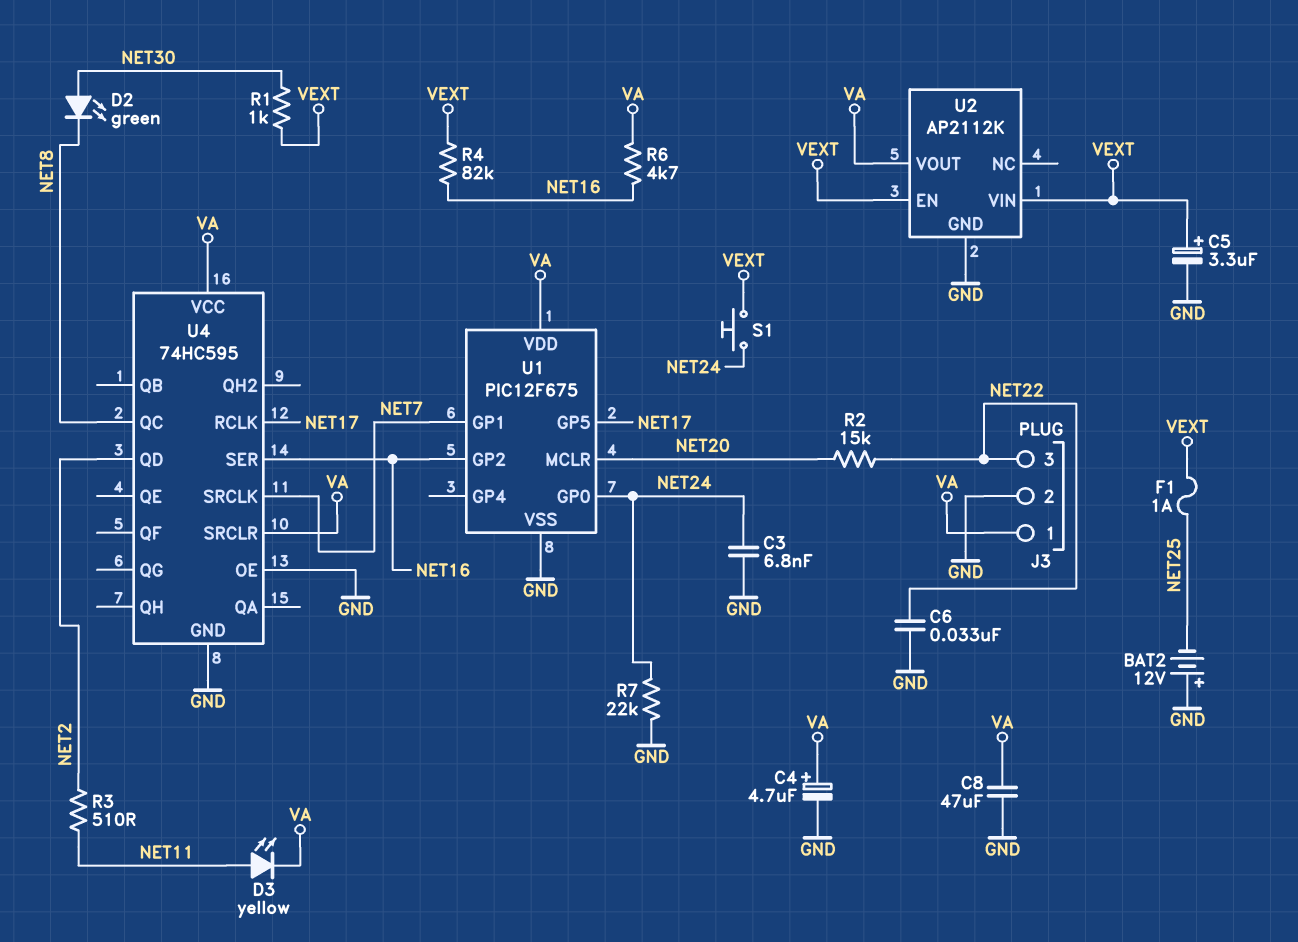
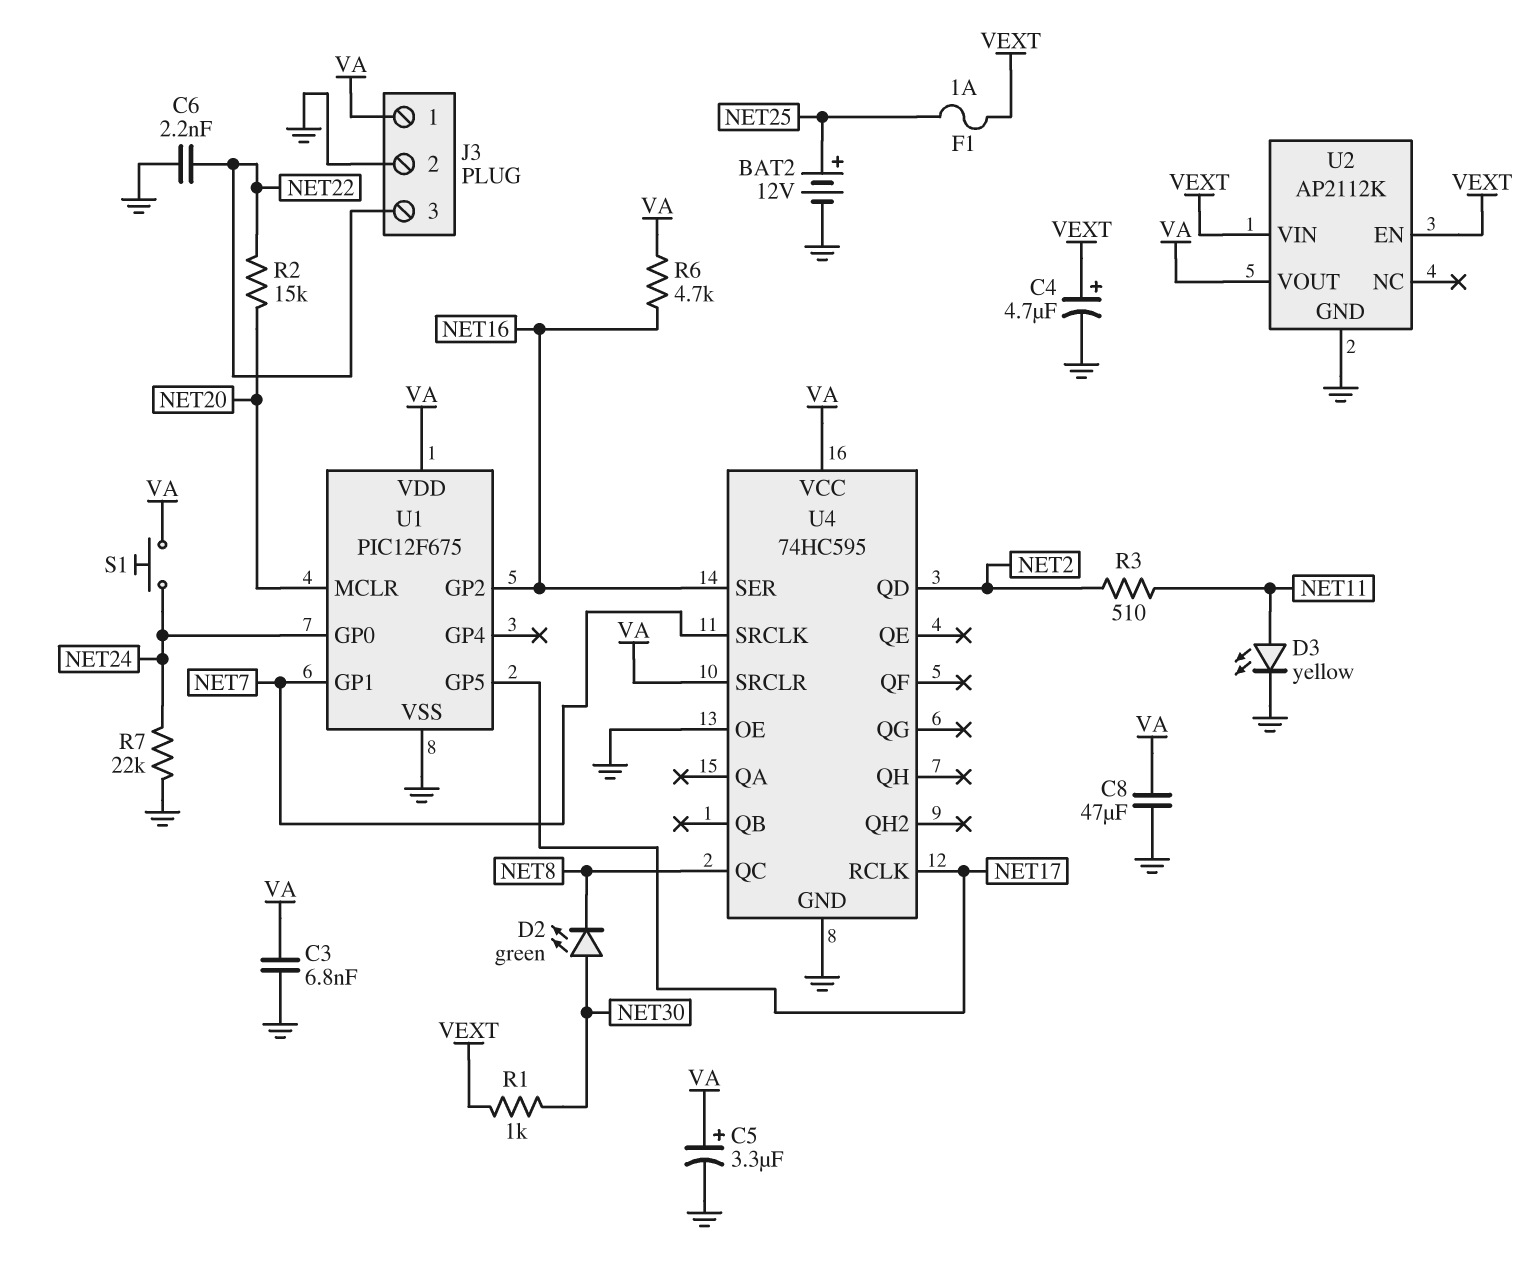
BAT2: 12V (plus GND, minus NET25) -> 12V (plus NET25, minus GND)
C3: 6.8nF (GND, NET24) -> 6.8nF (GND, VA)
C4: 4.7uF (plus VA, minus GND) -> 4.7uF (plus VEXT, minus GND)
C5: 3.3uF (plus VEXT, minus GND) -> 3.3uF (plus VA, minus GND)
C6: 33nF (GND, NET22) -> 2.2nF (GND, NET22)
D3: LED yellow (A NET11, K VA) -> LED yellow (A NET11, K GND)
R4: 82k (NET16, VEXT) -> none
S1: button (NET24, VEXT) -> button (NET24, VA)

